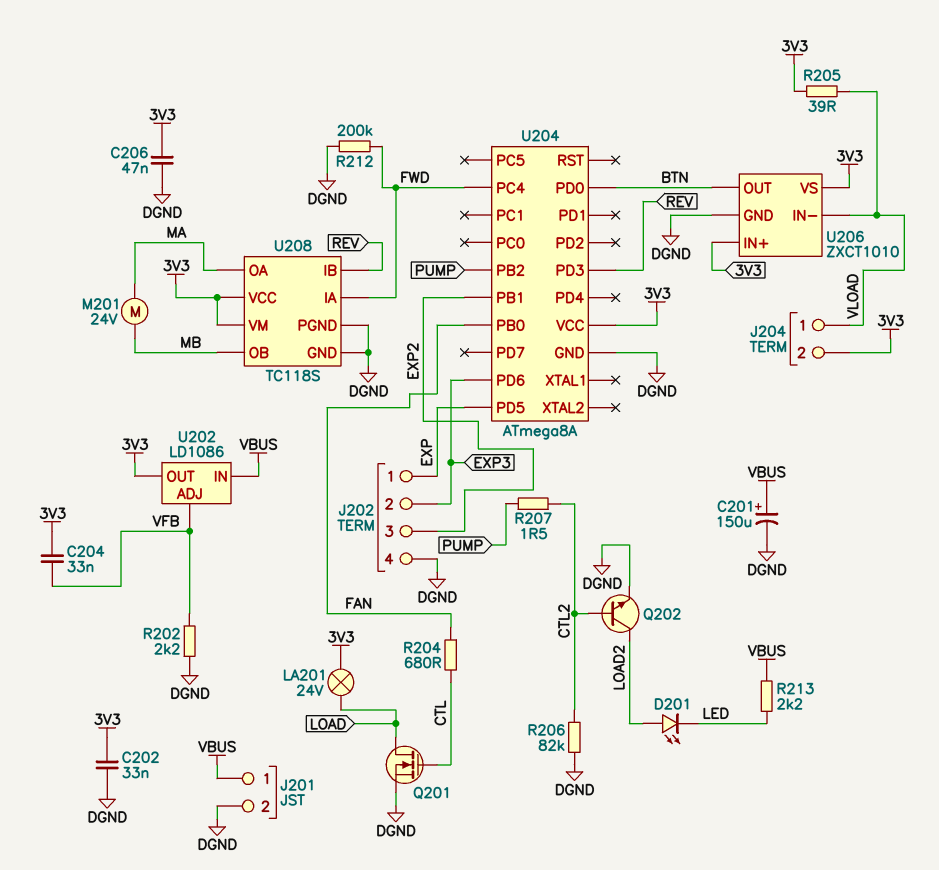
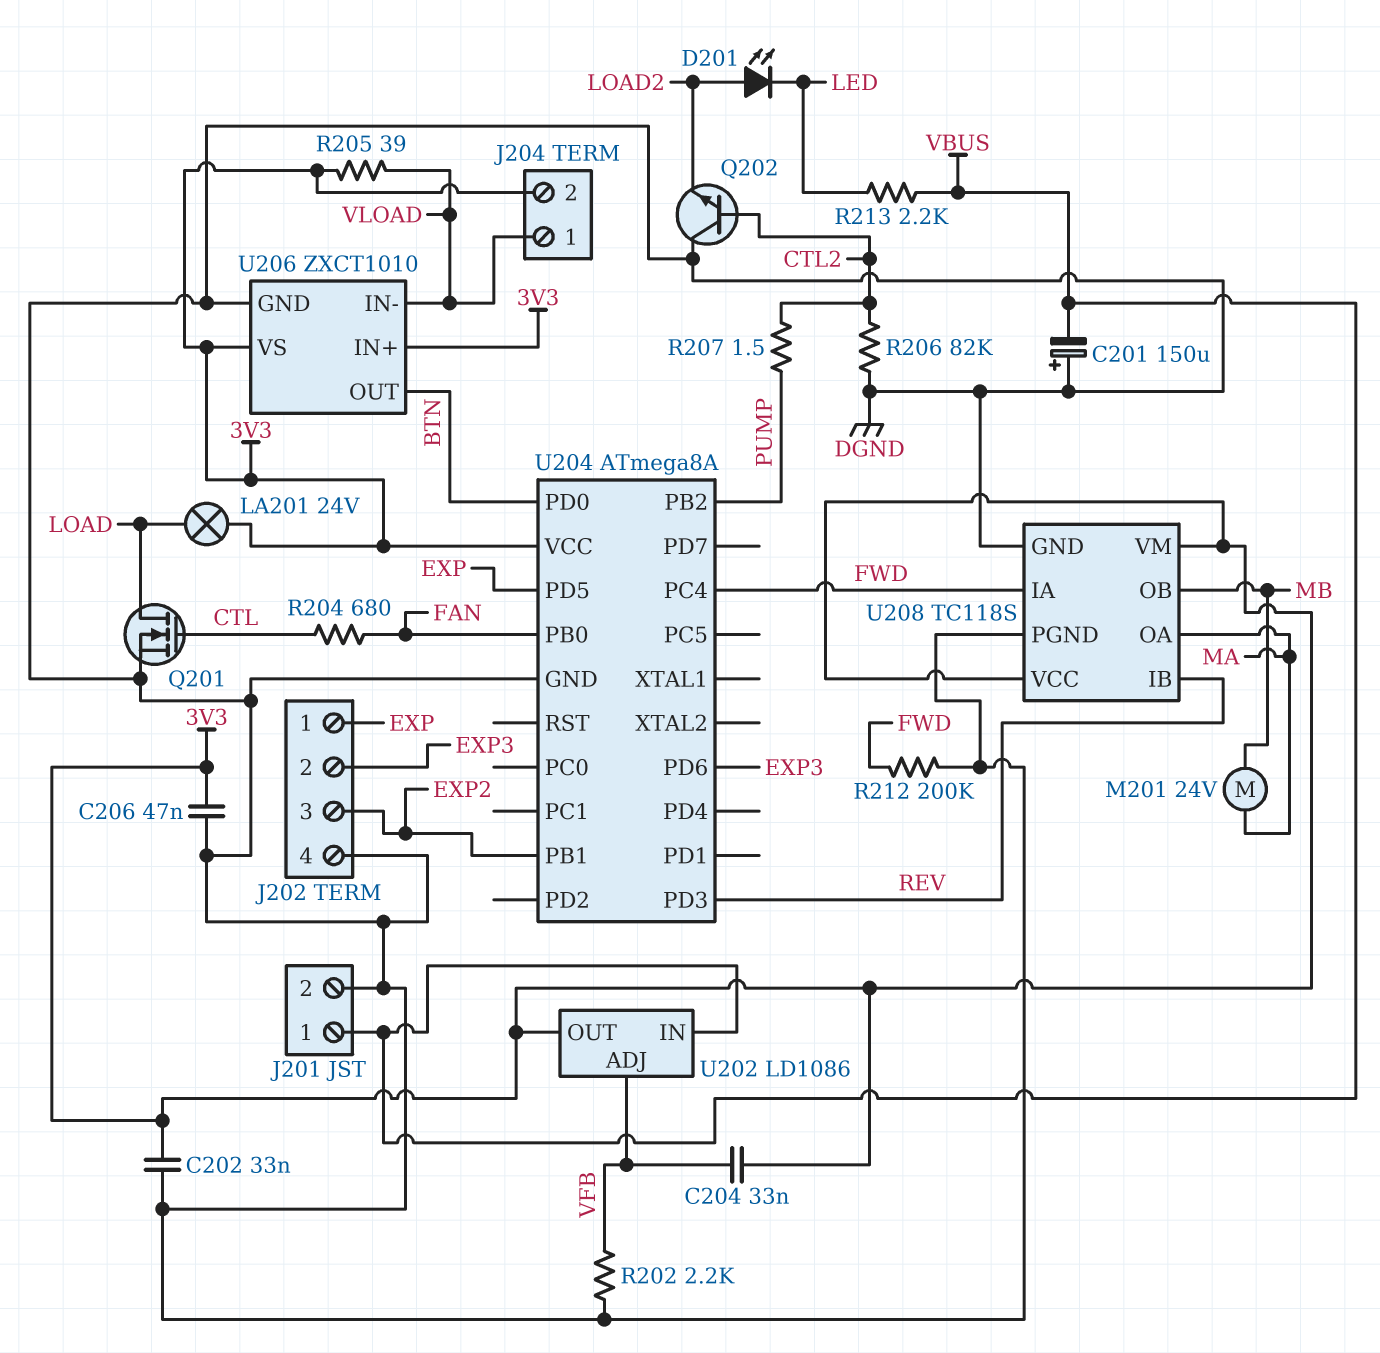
C201: 150uF (plus VBUS, minus DGND) -> 150uF (plus DGND, minus VBUS)
Q202: NPN (B CTL2, C LOAD2, E DGND) -> NPN (B CTL2, C DGND, E LOAD2)

